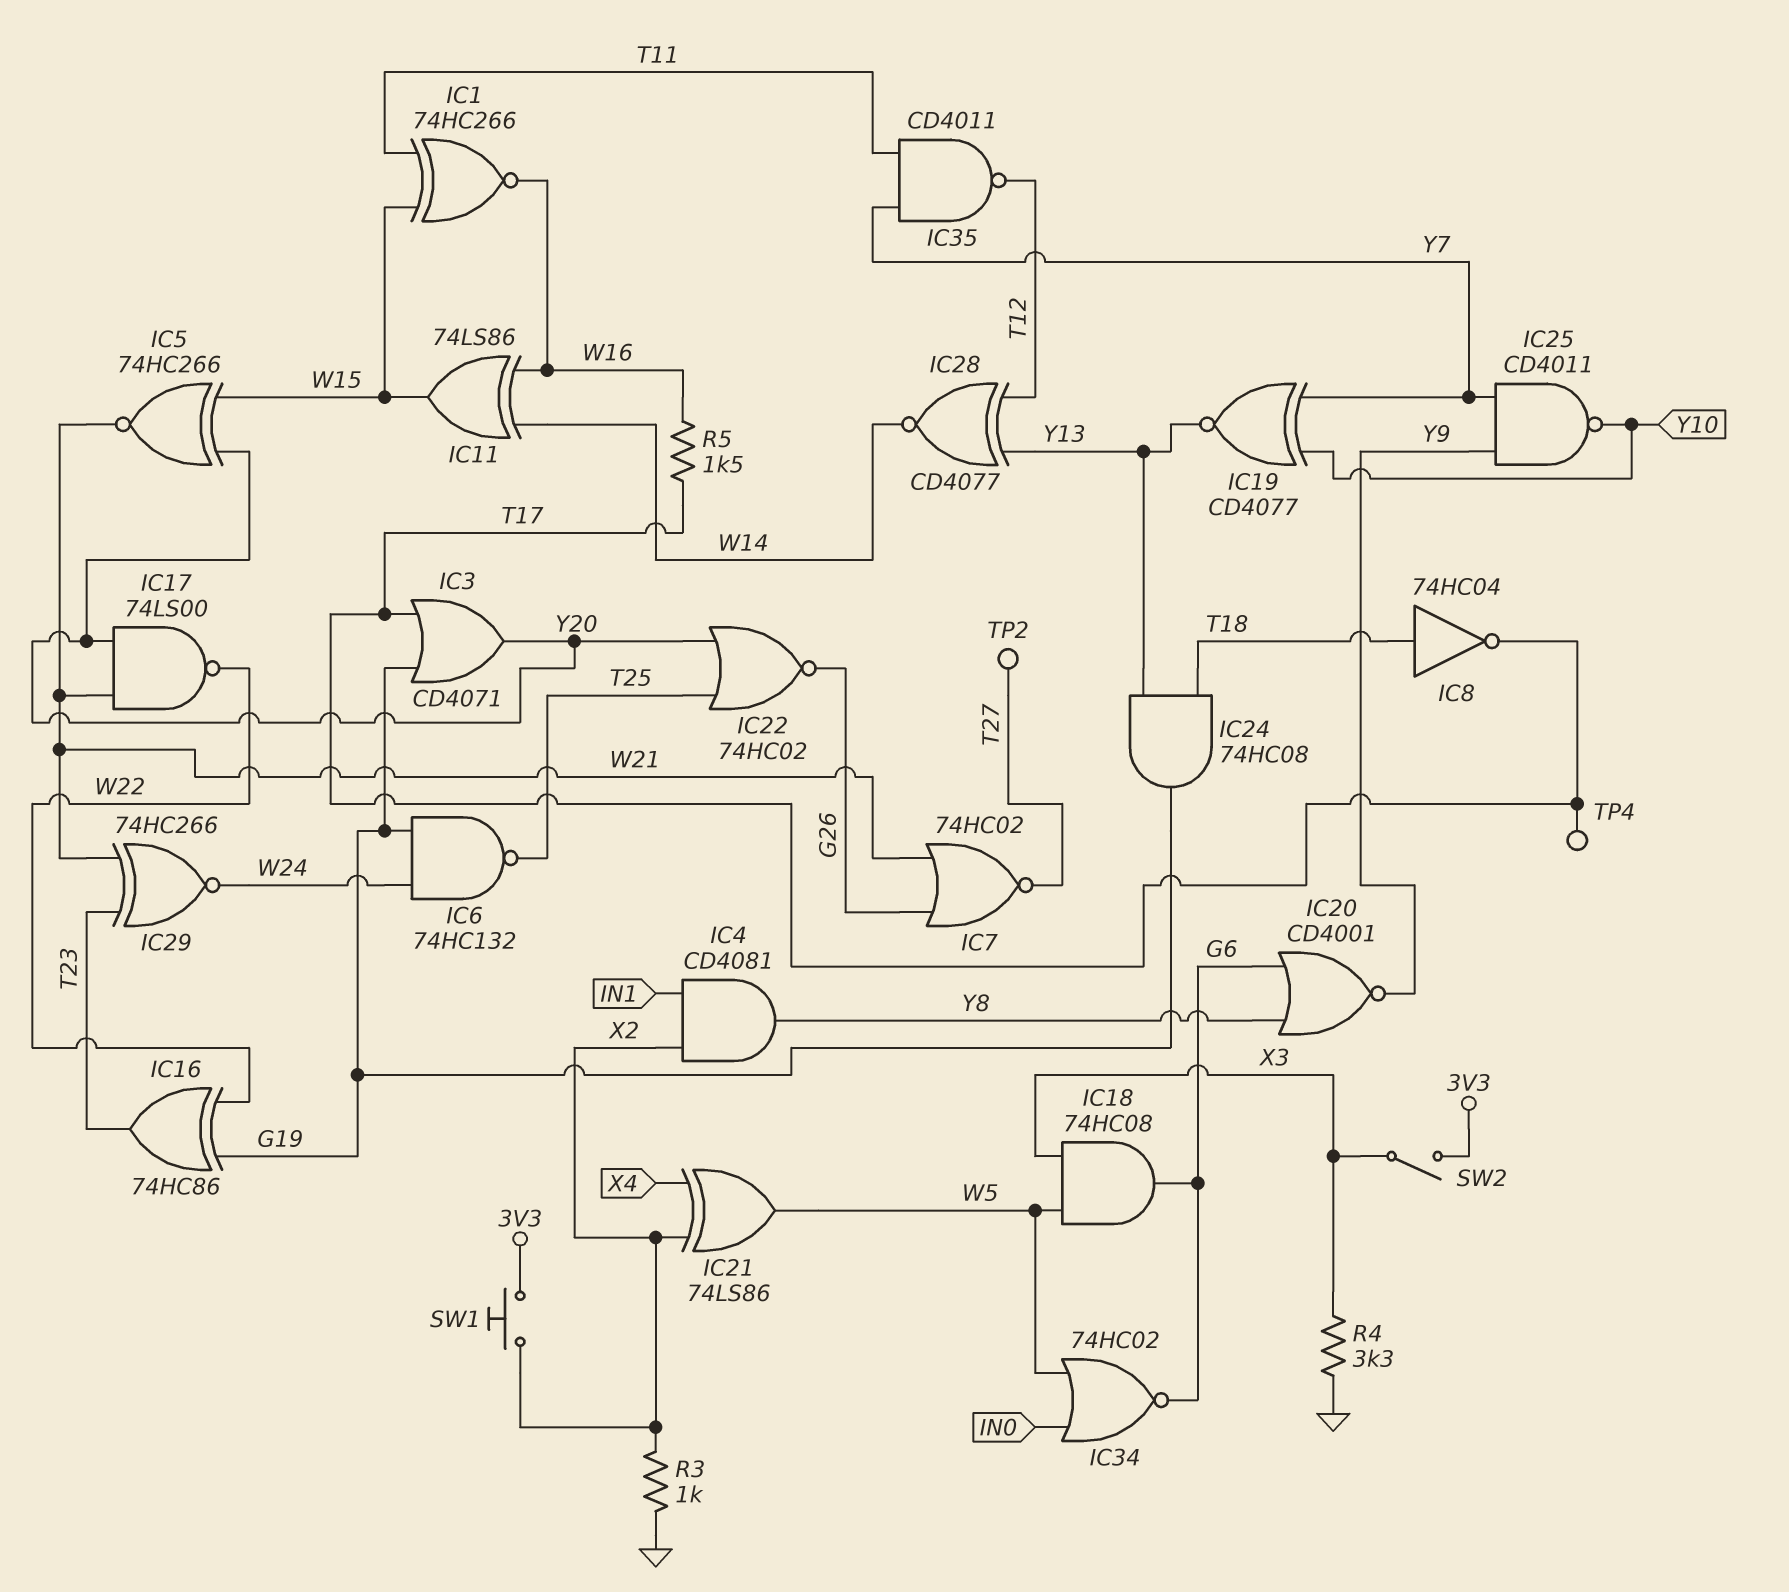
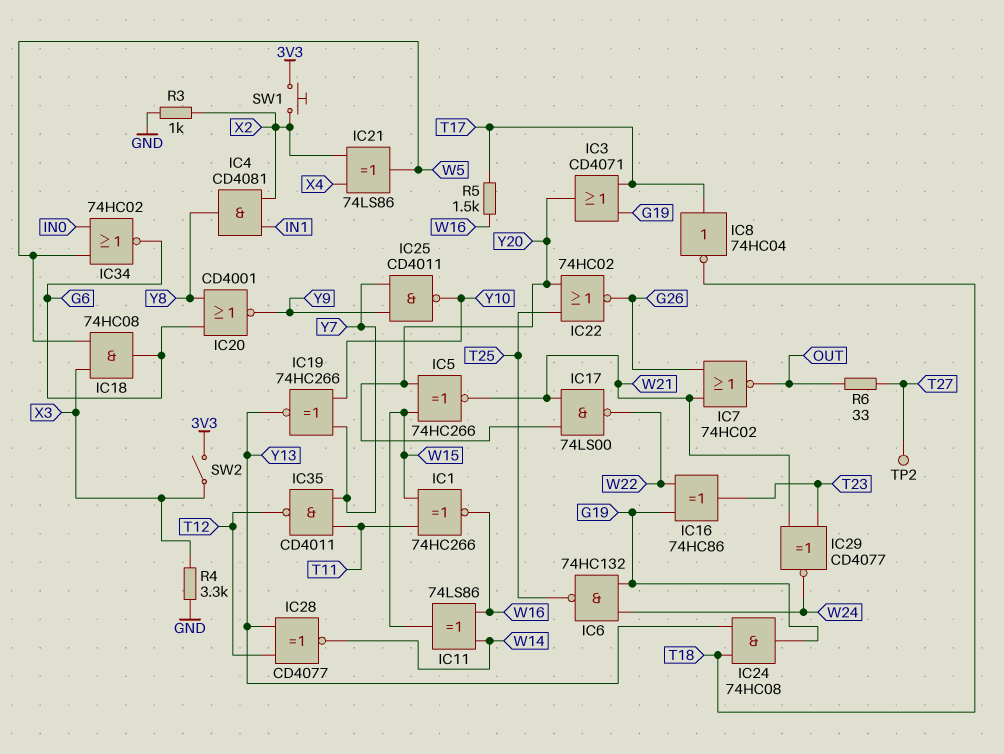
IC7: NOR 74HC02 (in G26, in W21, out T27) -> NOR 74HC02 (in G26, in W21, out OUT)
IC8: NOT 74HC04 (in T18, out T17) -> NOT 74HC04 (in T17, out T18)
IC19: XNOR CD4077 (in Y7, in Y10, out Y13) -> XNOR 74HC266 (in Y7, in Y10, out Y13)
IC29: XNOR 74HC266 (in T23, in W21, out W24) -> XNOR CD4077 (in T23, in W21, out W24)
R6: none -> 33 (OUT, T27)
TP4: test point (T17) -> none

